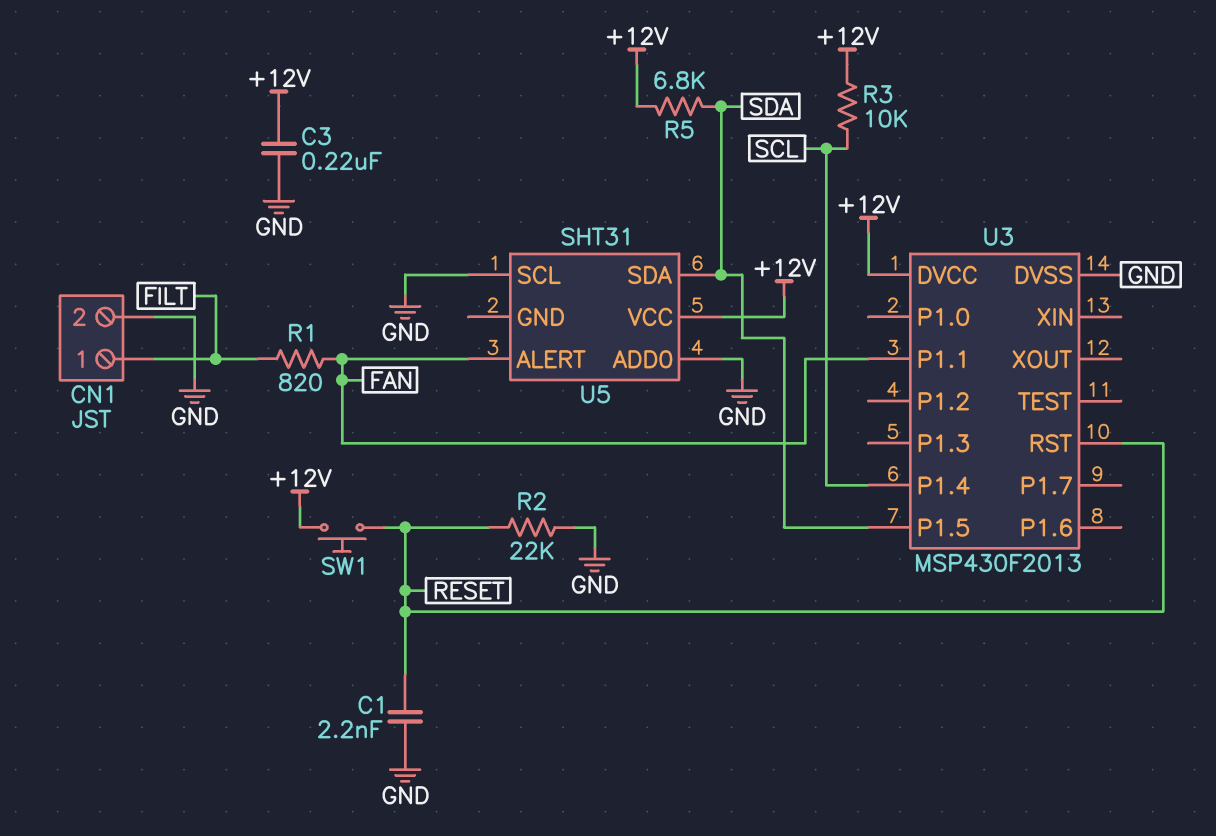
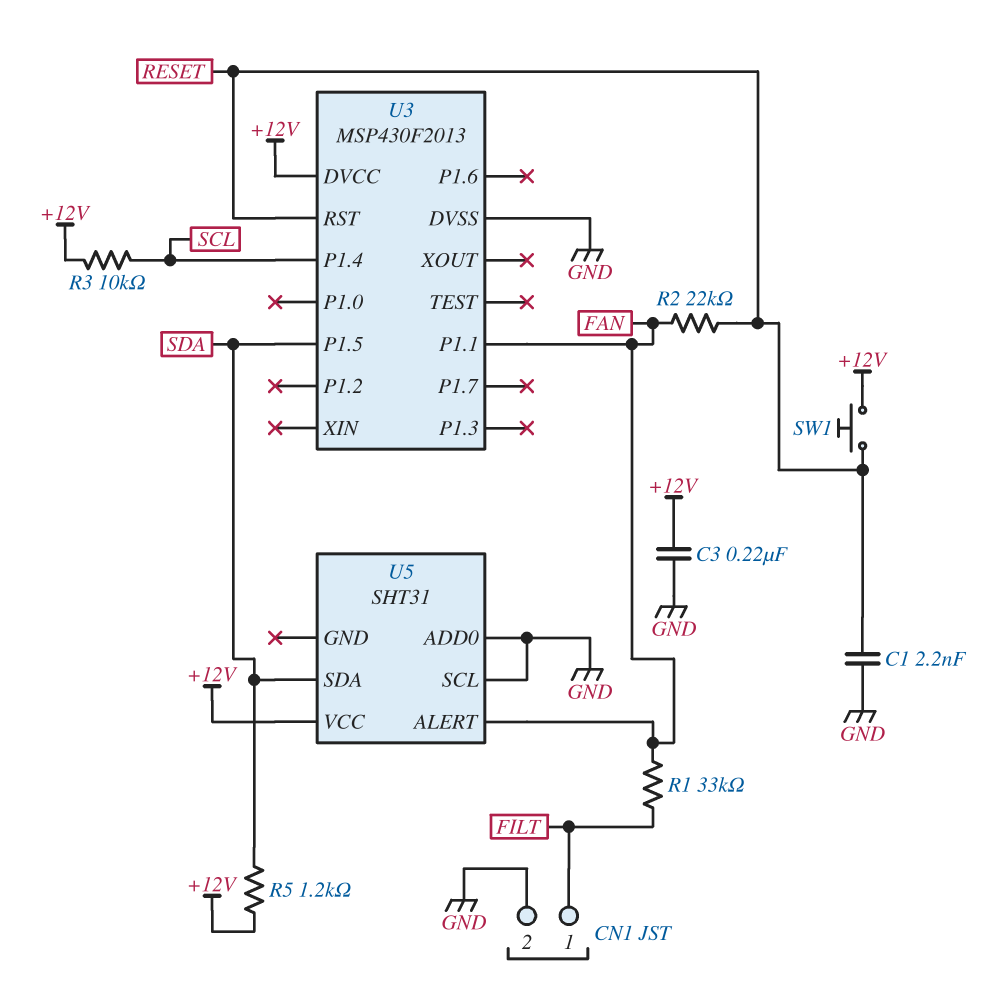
R1: 820 (FAN, FILT) -> 33k (FAN, FILT)
R2: 22k (GND, RESET) -> 22k (FAN, RESET)
R5: 6.8k (+12V, SDA) -> 1.2k (+12V, SDA)

